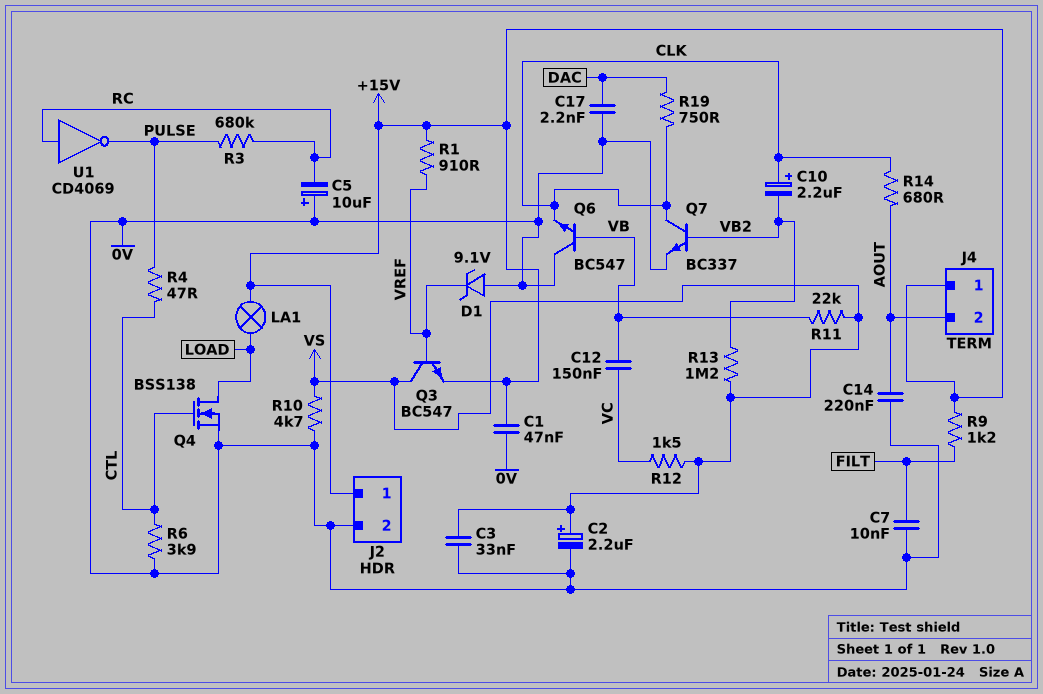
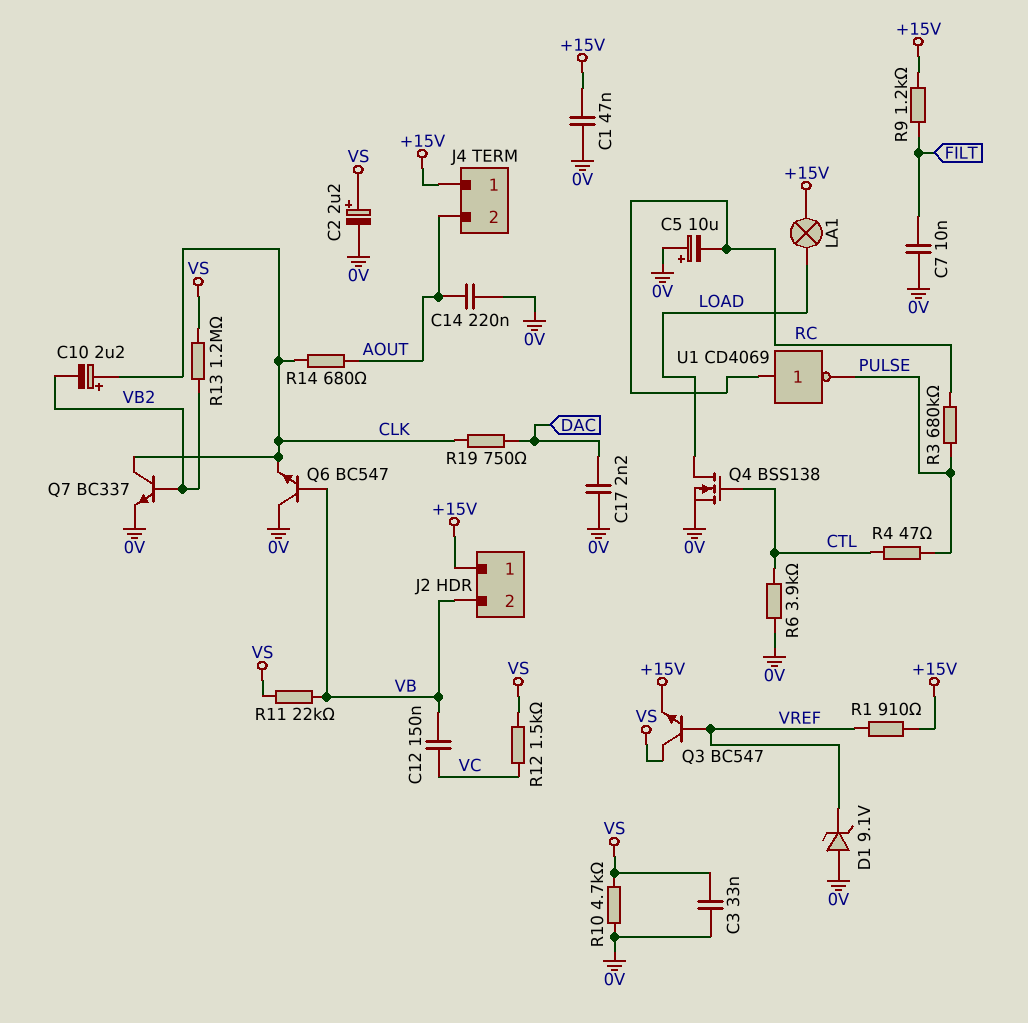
J2 pin 2: 0V -> VB

